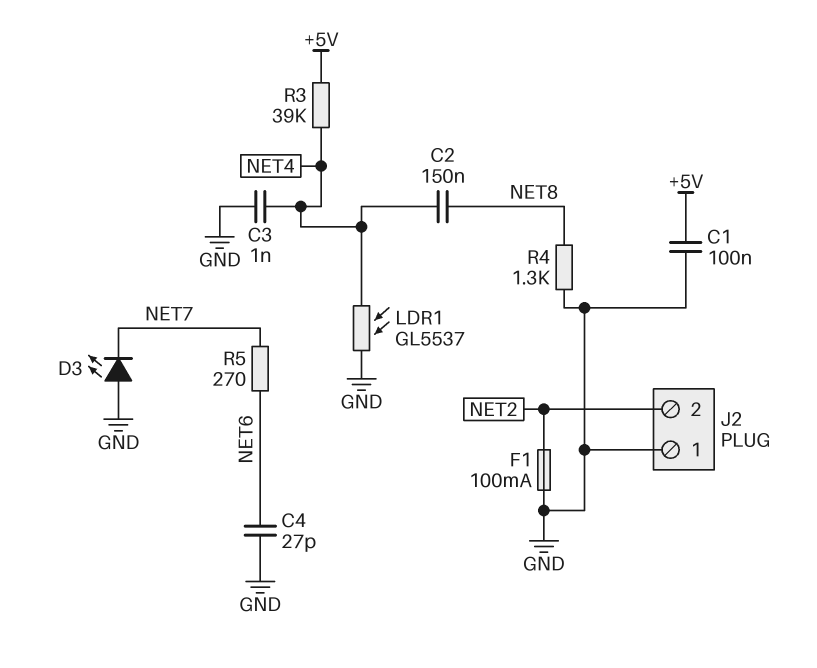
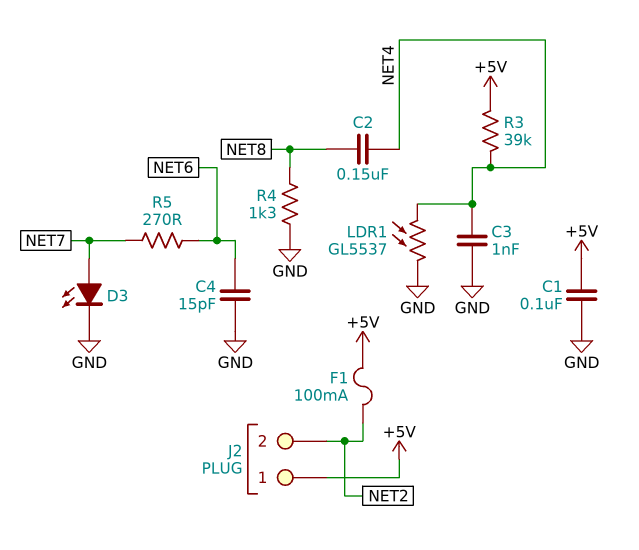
C4: 27pF (GND, NET6) -> 15pF (GND, NET6)
D3: LED (A GND, K NET7) -> LED (A NET7, K GND)
F1: 100mA (GND, NET2) -> 100mA (+5V, NET2)
J2 pin 1: GND -> +5V

